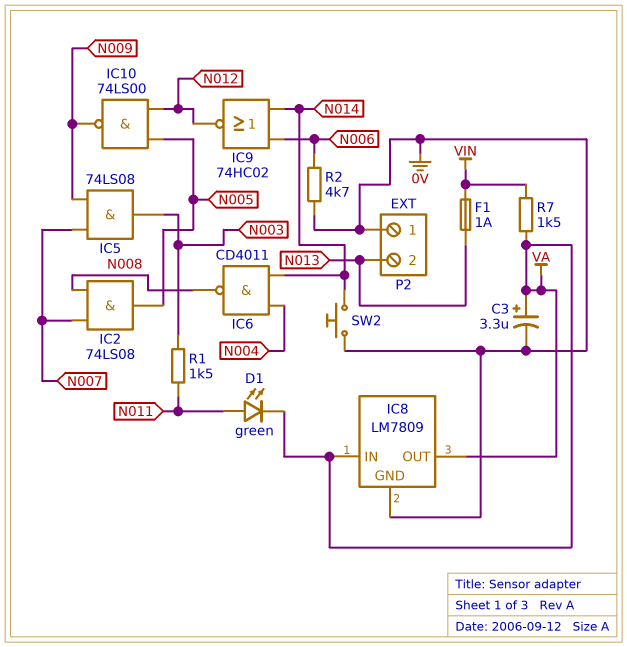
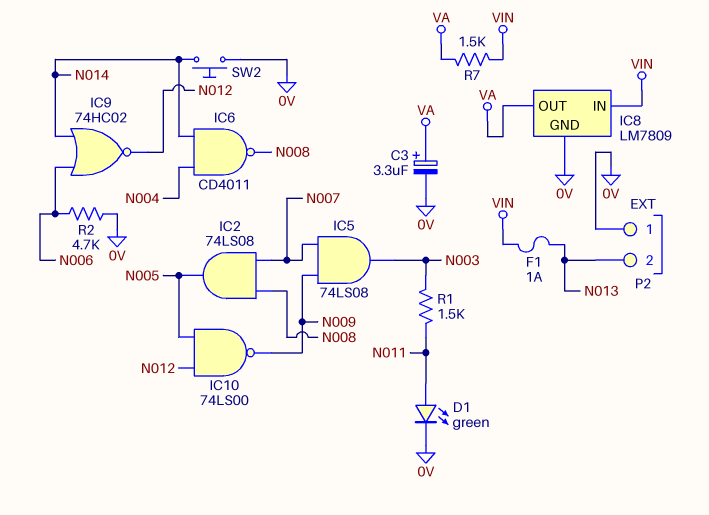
D1: LED green (A N011, K VA) -> LED green (A N011, K 0V)
IC8 pin IN: VA -> VIN

